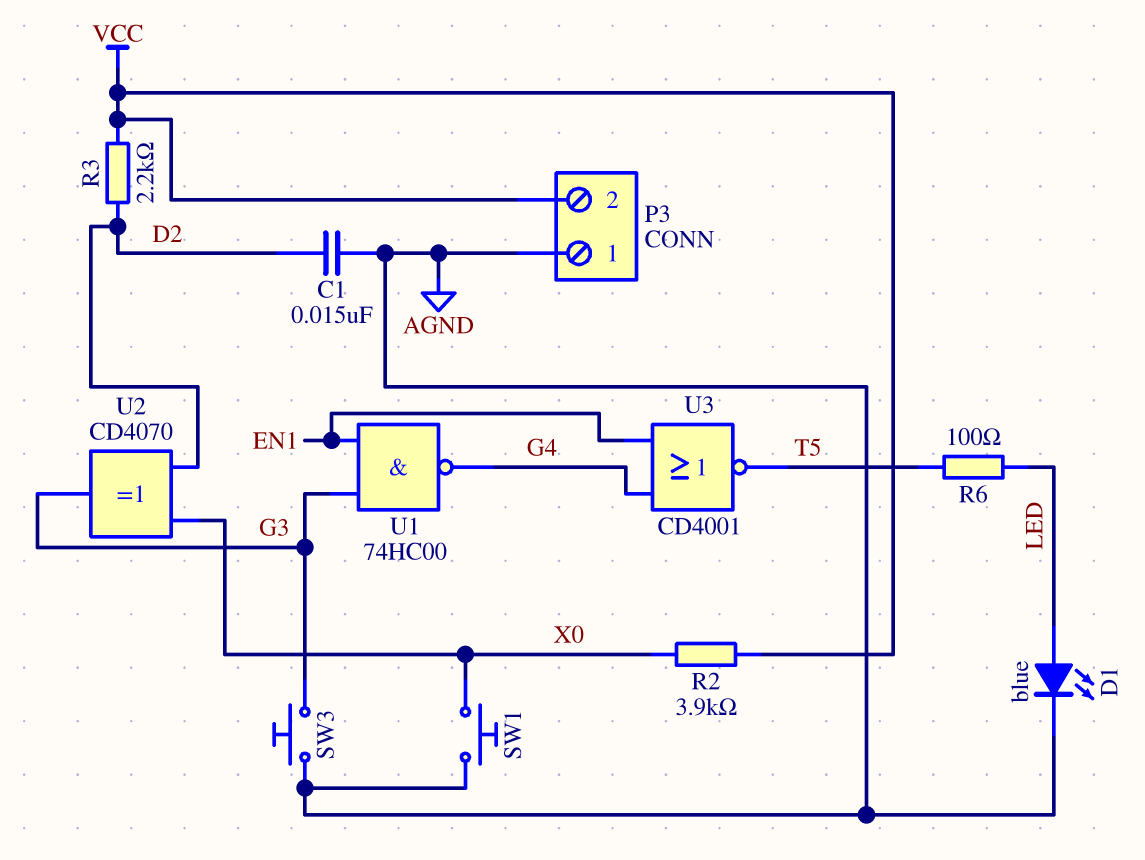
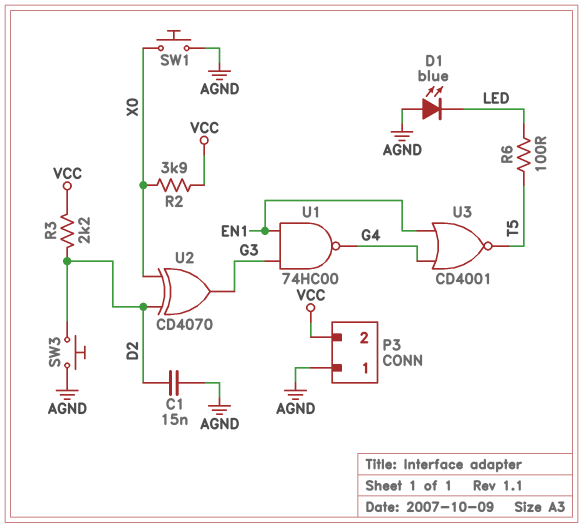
D1: LED blue (A LED, K AGND) -> LED blue (A AGND, K LED)
SW3: button (AGND, G3) -> button (AGND, D2)

